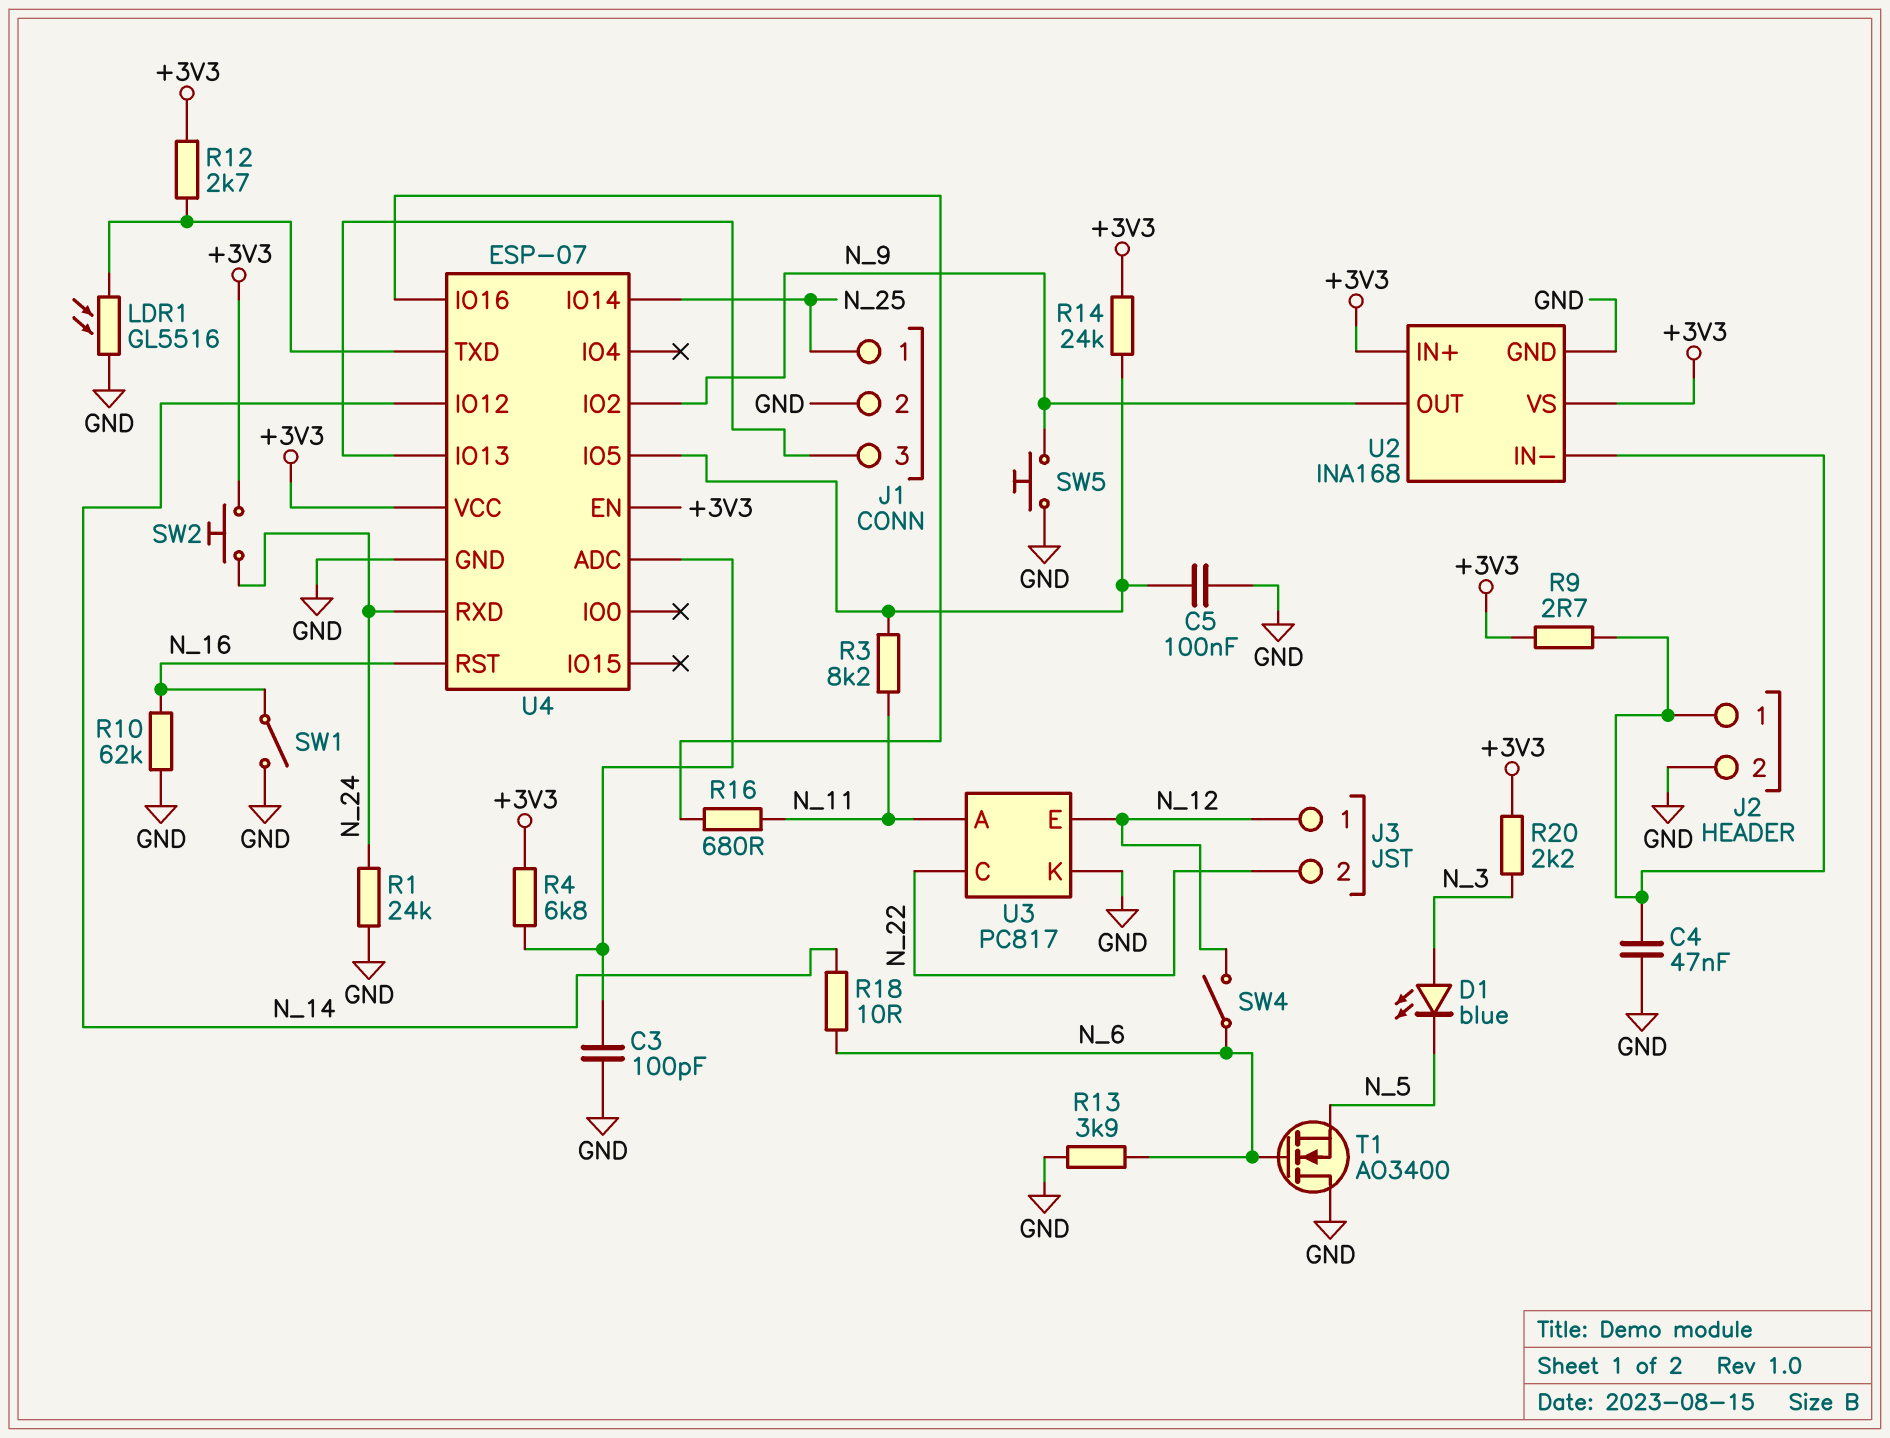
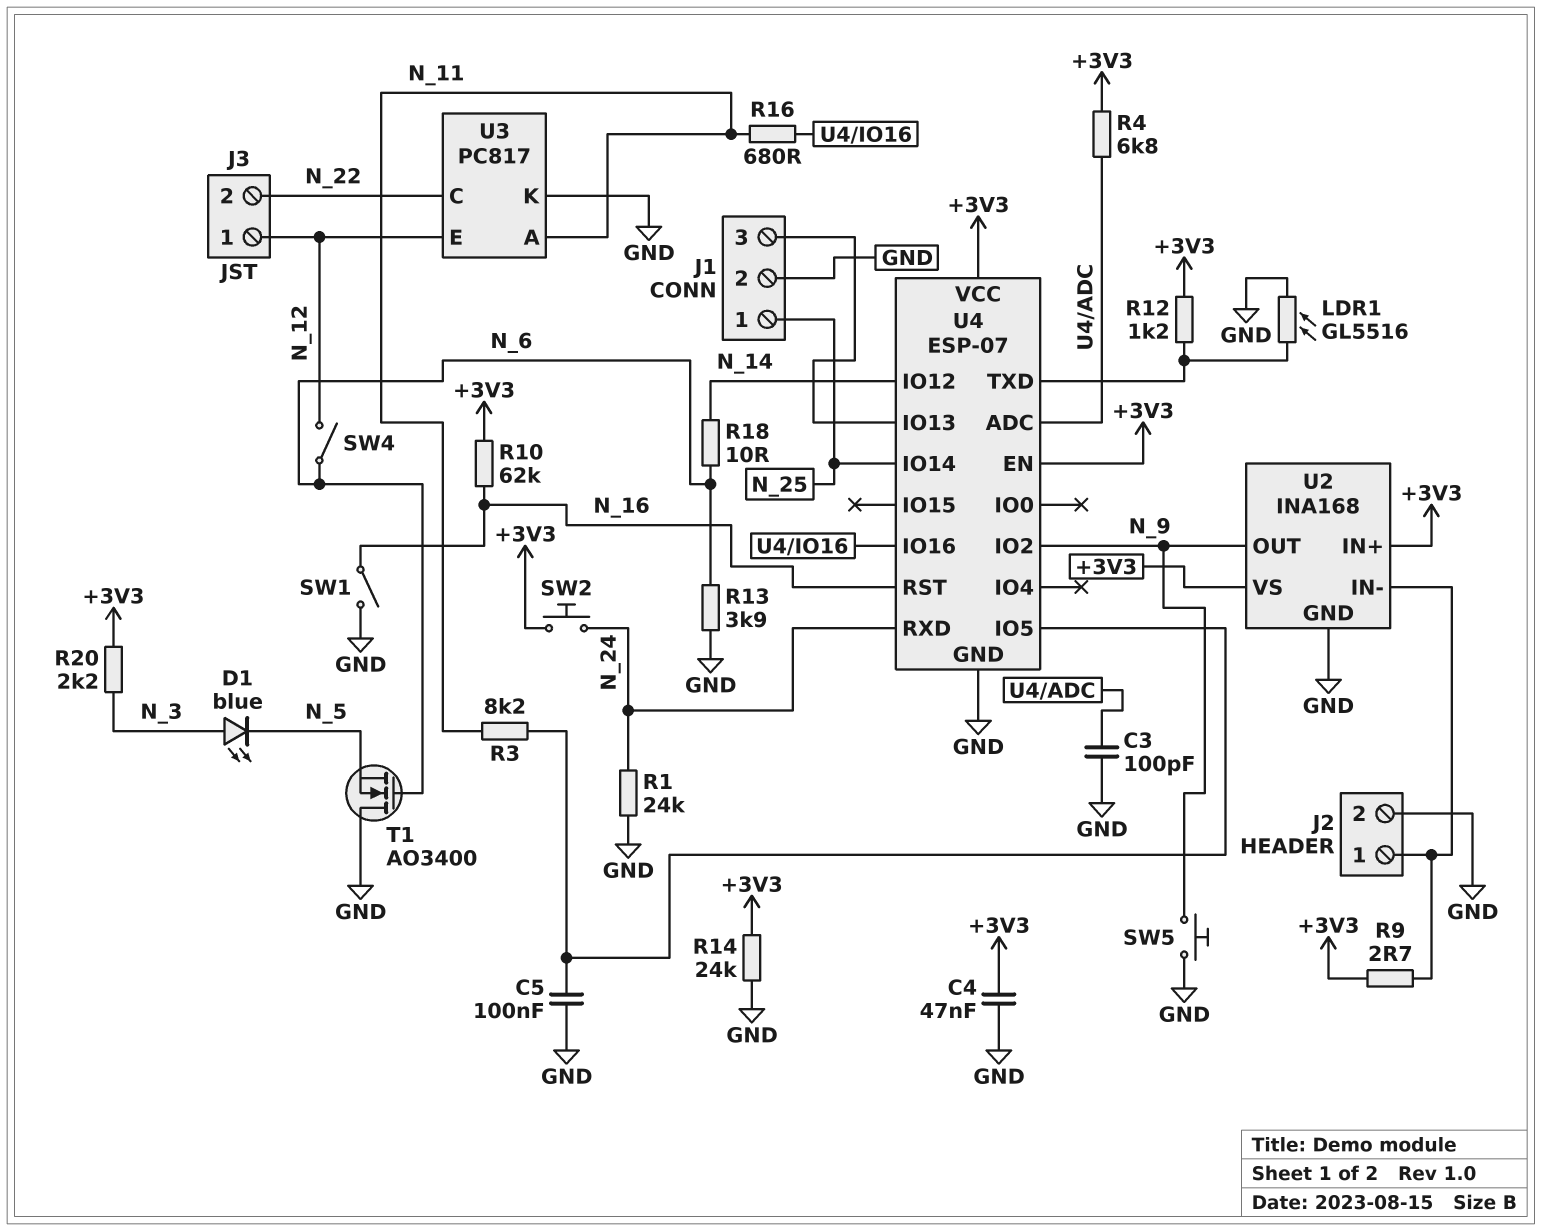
C4: 47nF (GND, J2/1) -> 47nF (+3V3, GND)
R10: 62k (GND, N_16) -> 62k (+3V3, N_16)
R12: 2.7k (+3V3, U4/TXD) -> 1.2k (+3V3, U4/TXD)
R14: 24k (+3V3, U4/IO5) -> 24k (+3V3, GND)

